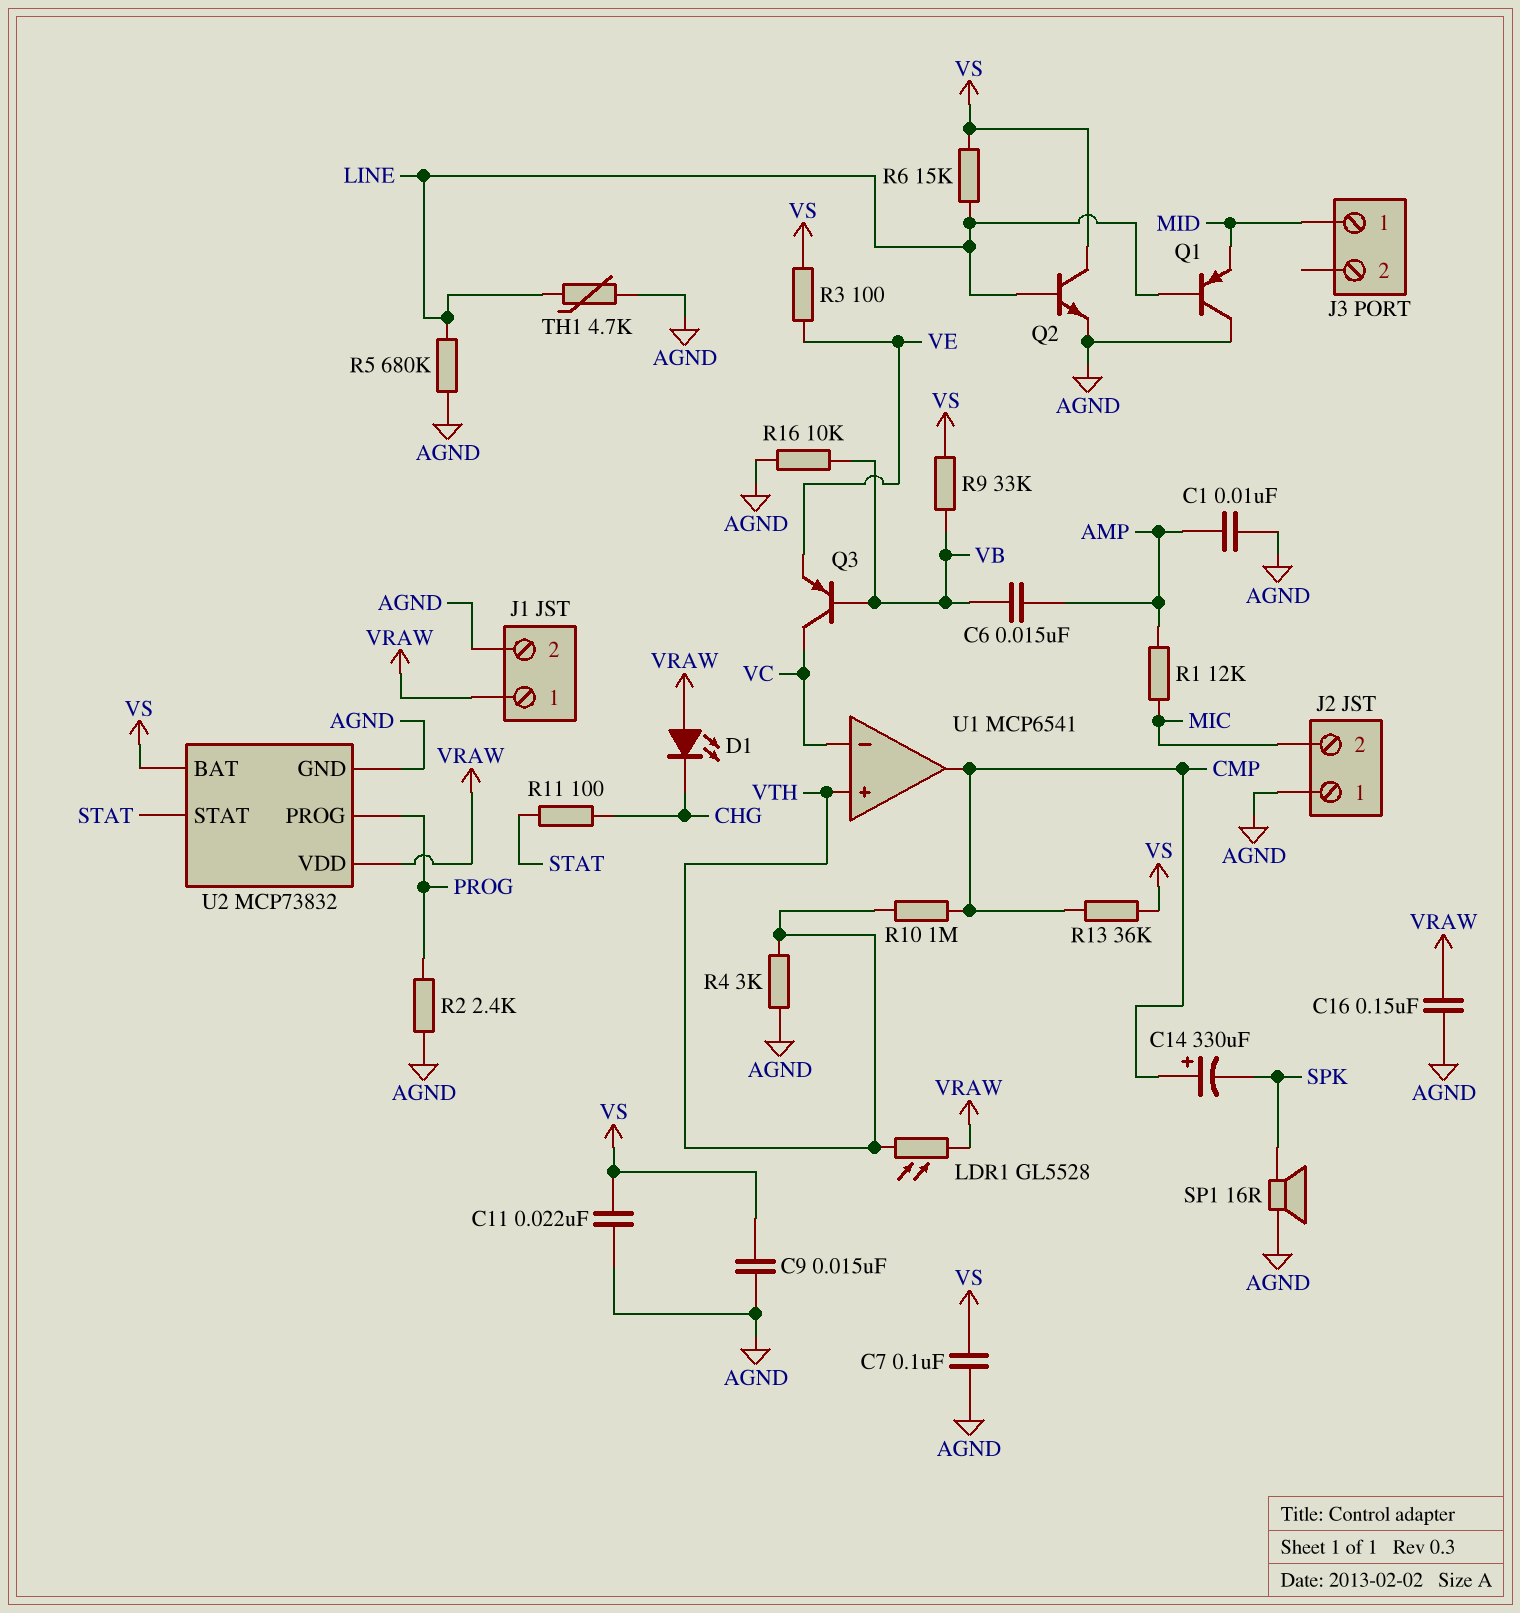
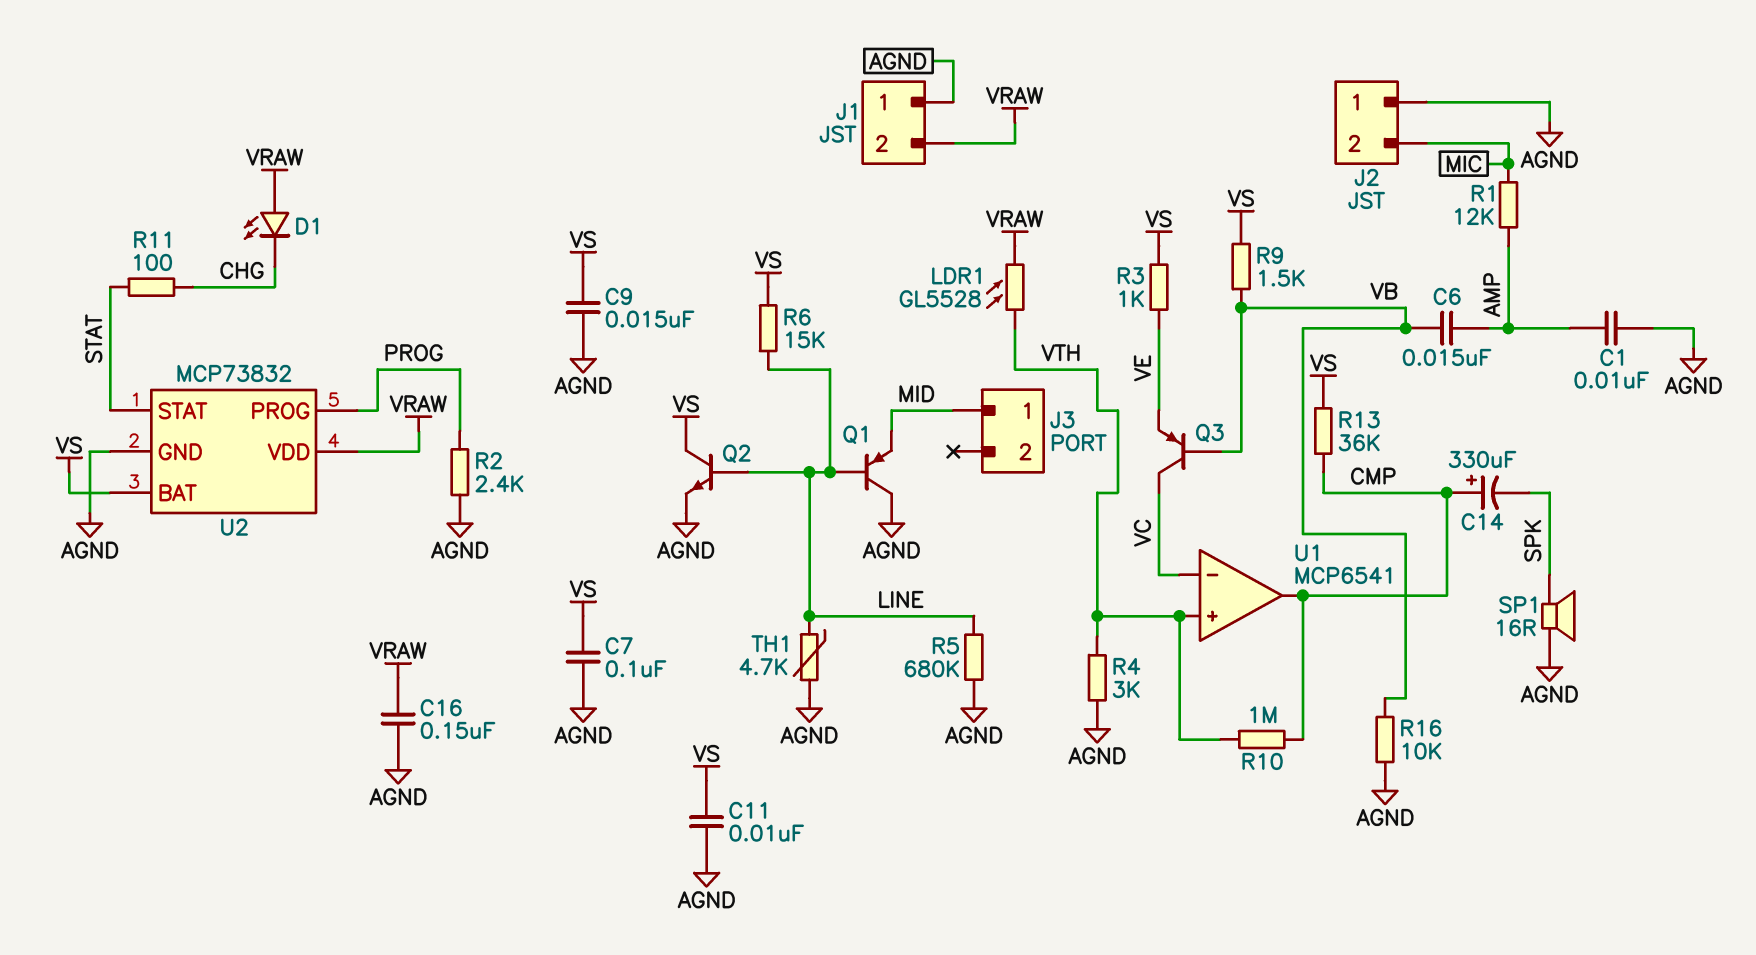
C11: 22nF (AGND, VS) -> 10nF (AGND, VS)
J1 pin 1: VRAW -> AGND
J1 pin 2: AGND -> VRAW
R3: 100 (VE, VS) -> 1k (VE, VS)
R9: 33k (VB, VS) -> 1.5k (VB, VS)

